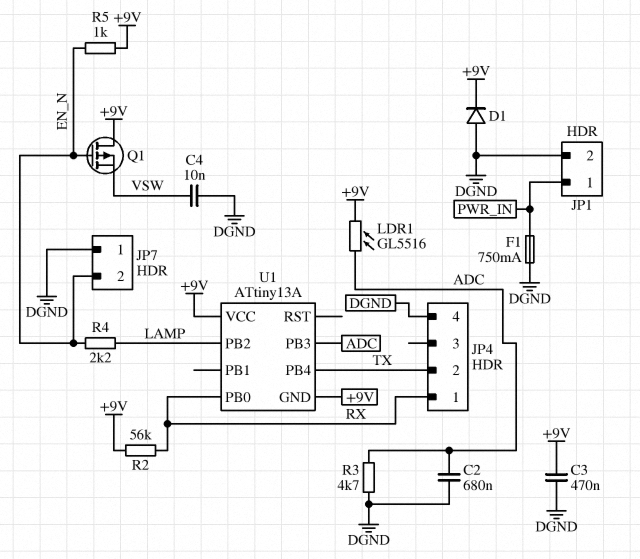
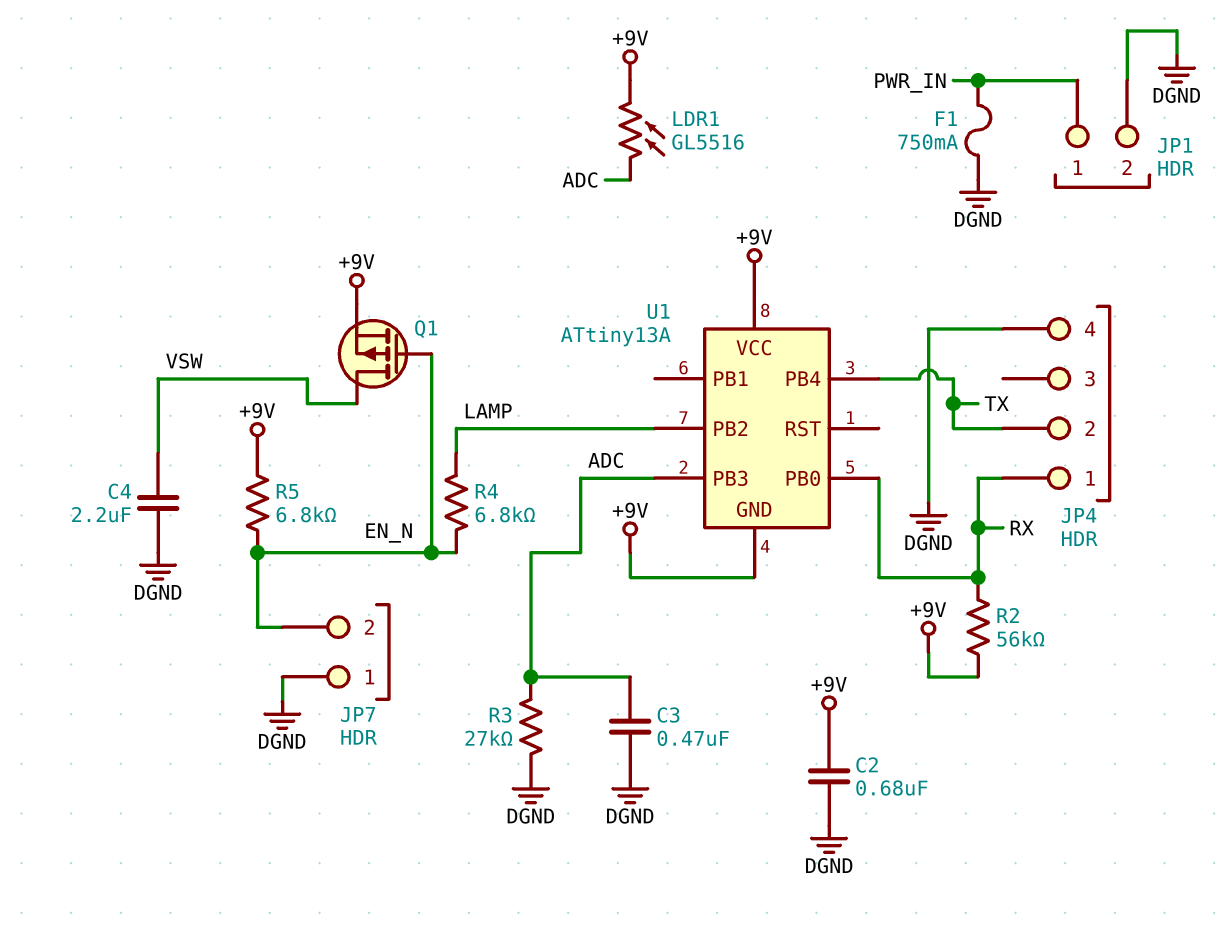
C2: 680nF (ADC, DGND) -> 680nF (+9V, DGND)
C3: 470nF (+9V, DGND) -> 470nF (ADC, DGND)
C4: 10nF (DGND, VSW) -> 2.2uF (DGND, VSW)
D1: diode (A DGND, K +9V) -> none
Q1: PMOS (G EN_N, D +9V, S VSW) -> PMOS (G EN_N, D VSW, S +9V)
R3: 4.7k (ADC, DGND) -> 27k (ADC, DGND)
R4: 2.2k (EN_N, LAMP) -> 6.8k (EN_N, LAMP)
R5: 1k (+9V, EN_N) -> 6.8k (+9V, EN_N)

